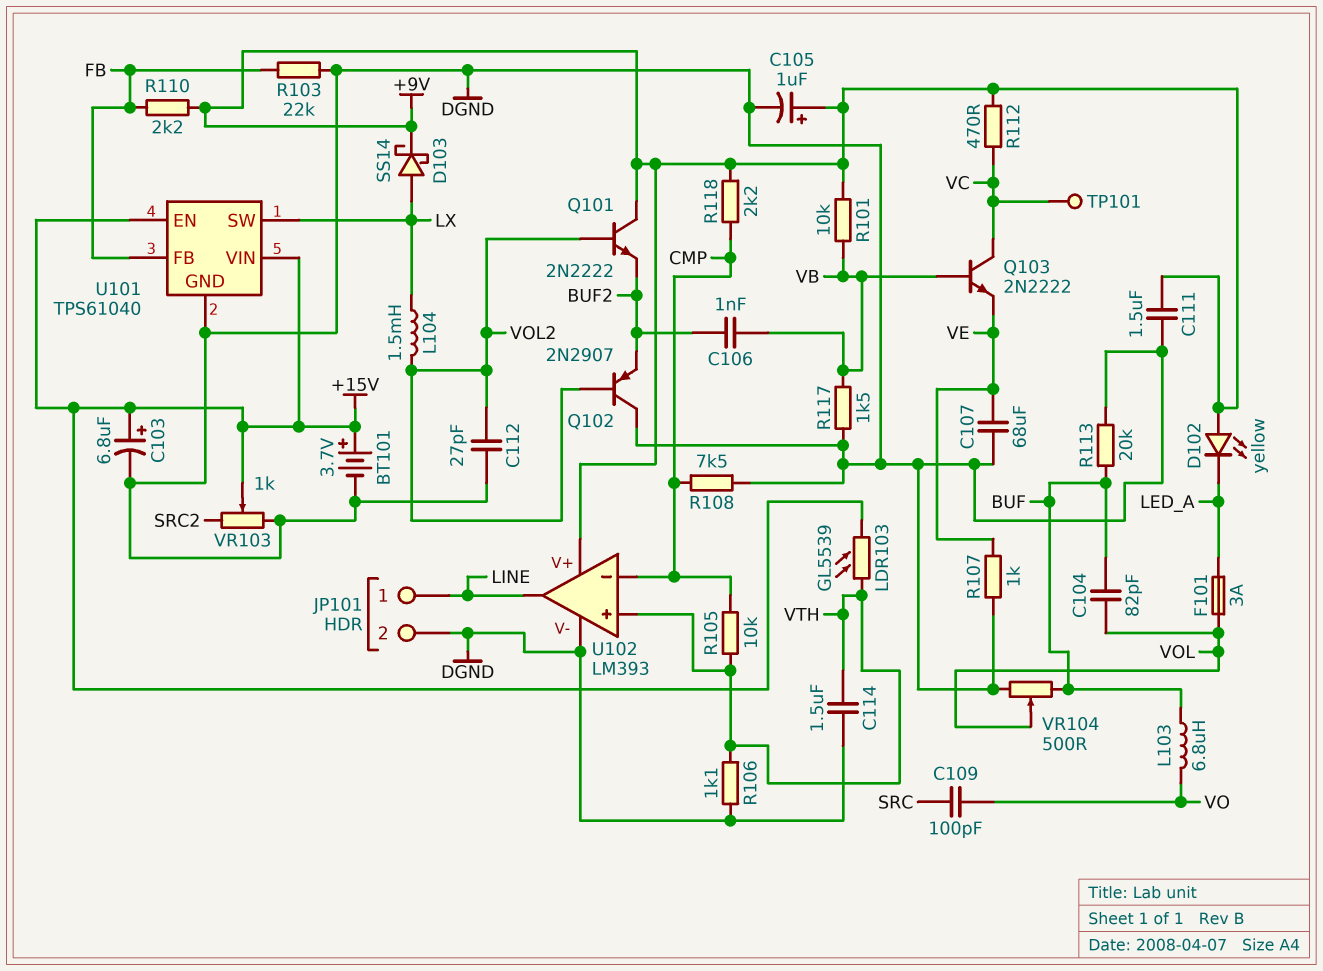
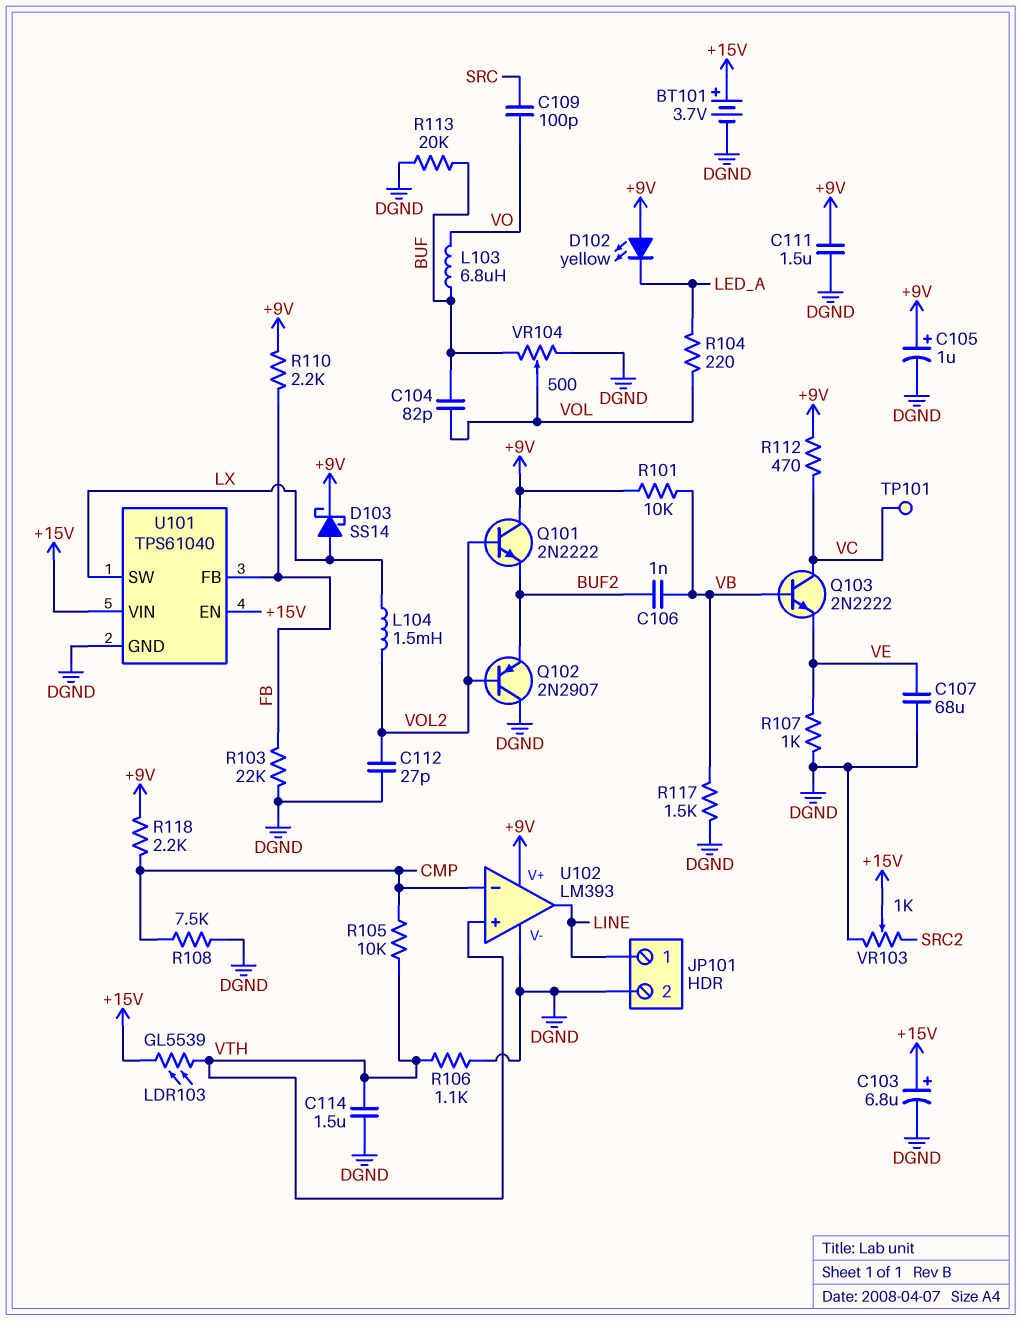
F101: 3A (LED_A, VOL) -> none
R104: none -> 220 (LED_A, VOL)

